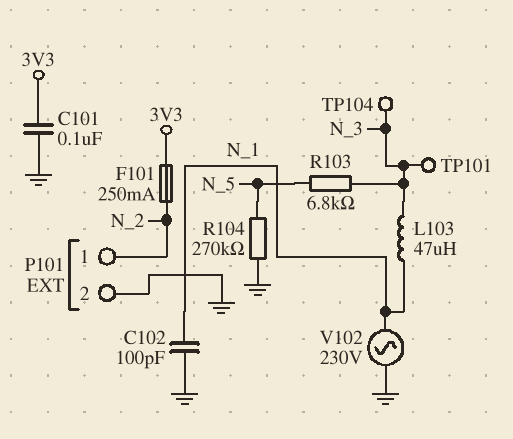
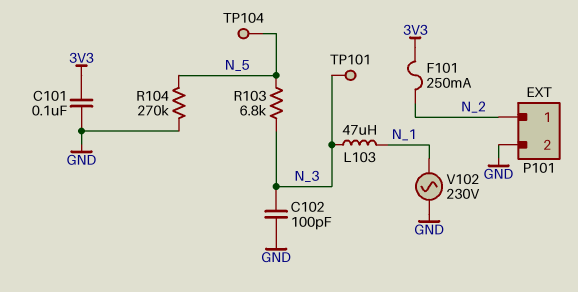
C102: 100pF (GND, N_1) -> 100pF (GND, N_3)
TP104: test point (N_3) -> test point (N_5)

